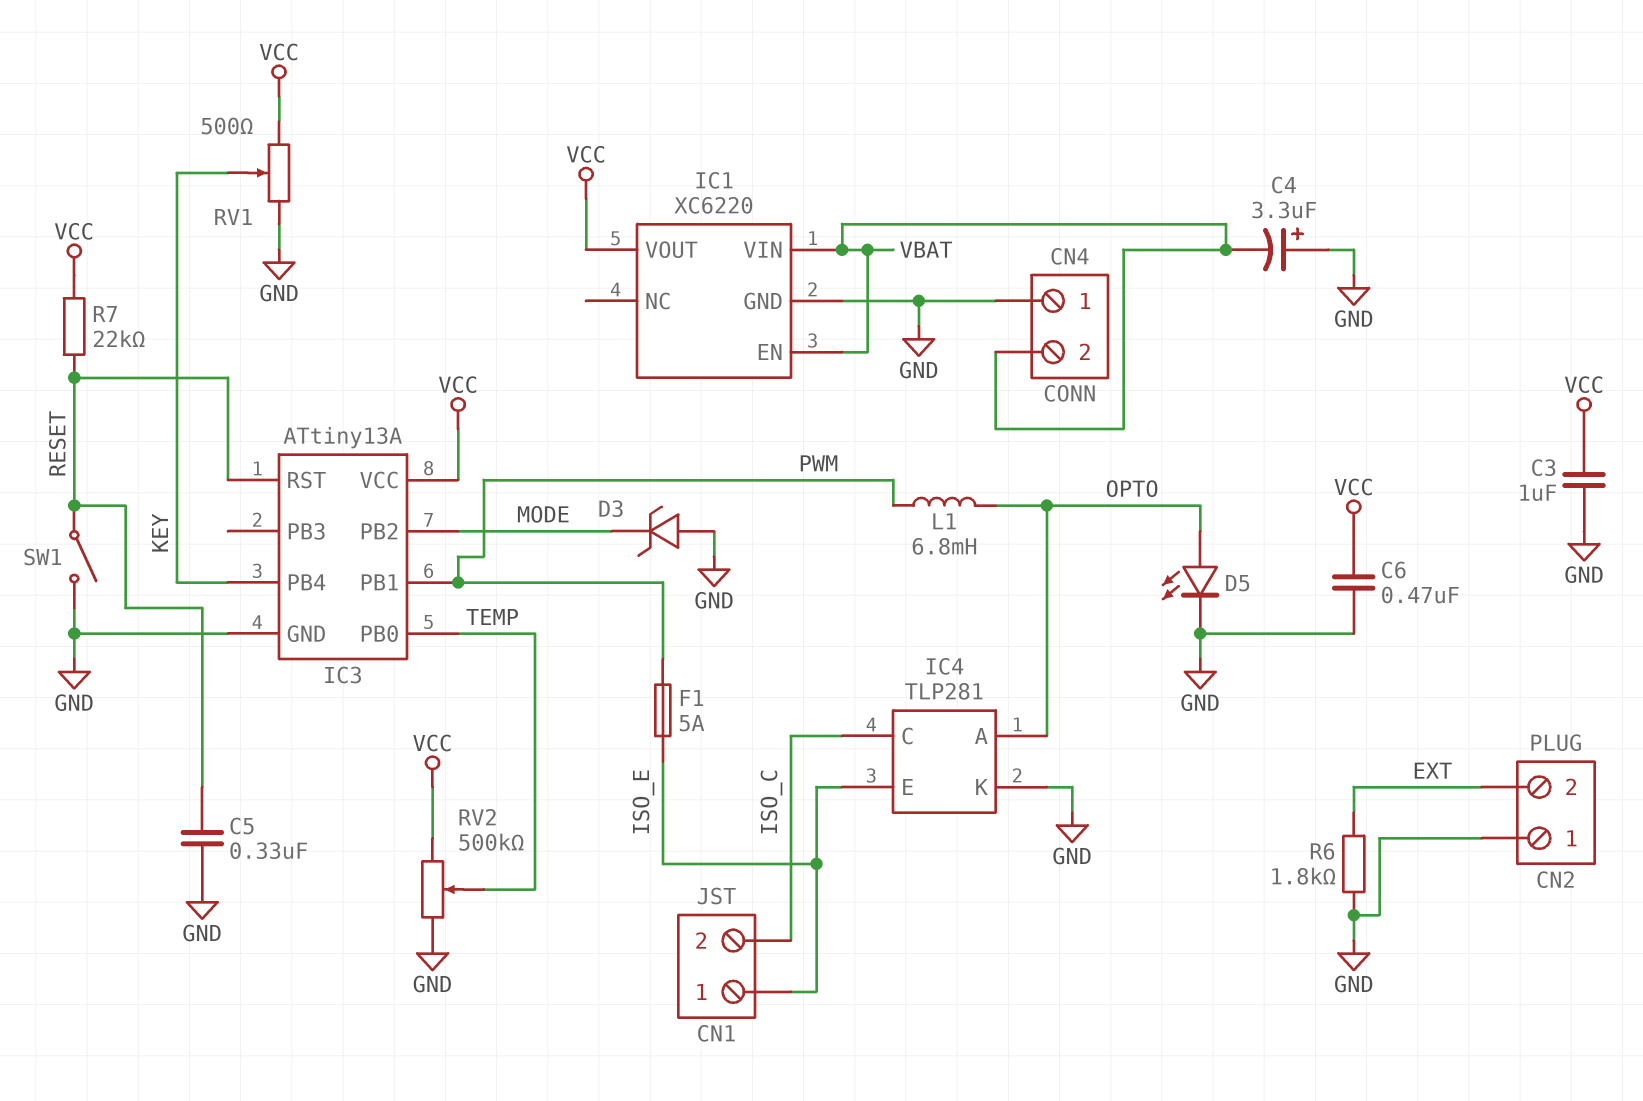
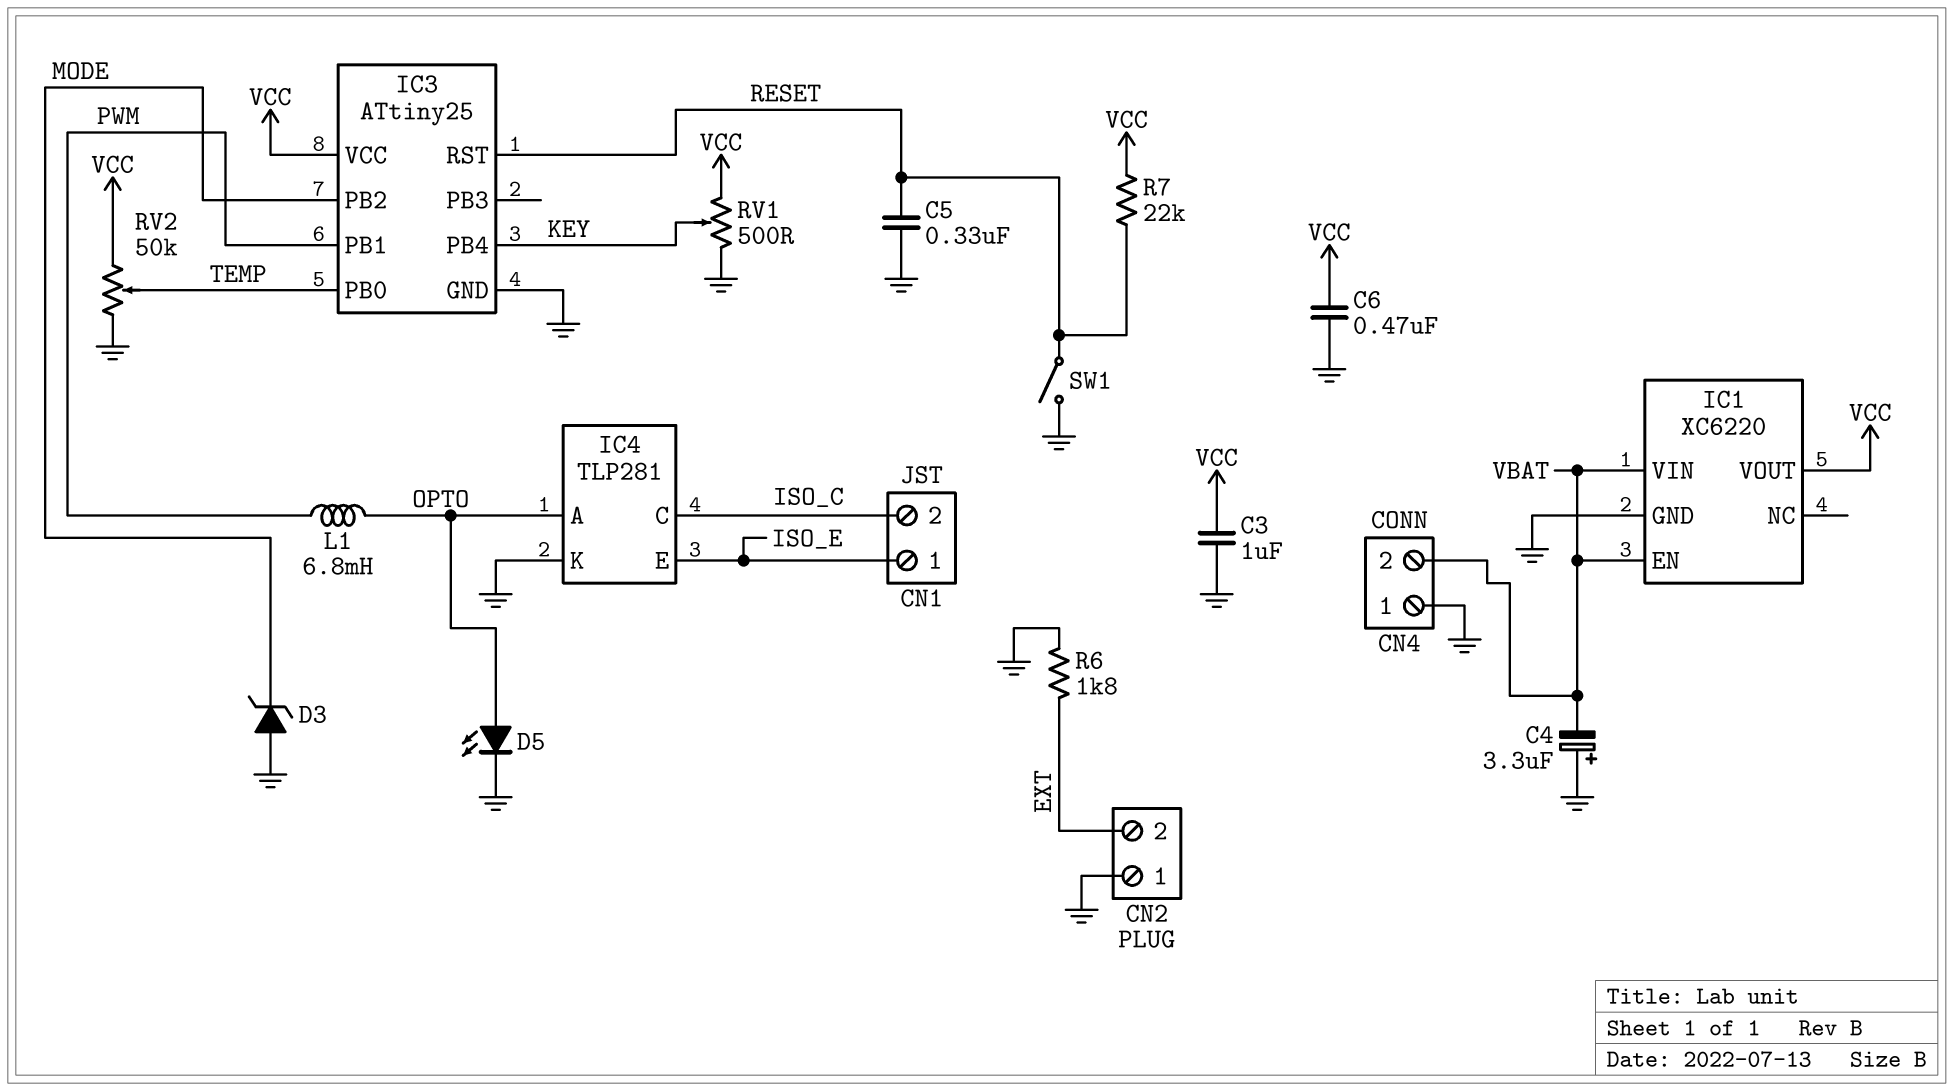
F1: 5A (ISO_E, PWM) -> none
IC3: ATtiny13A -> ATtiny25
RV2: 500k (GND, VCC, wiper TEMP) -> 50k (GND, VCC, wiper TEMP)

